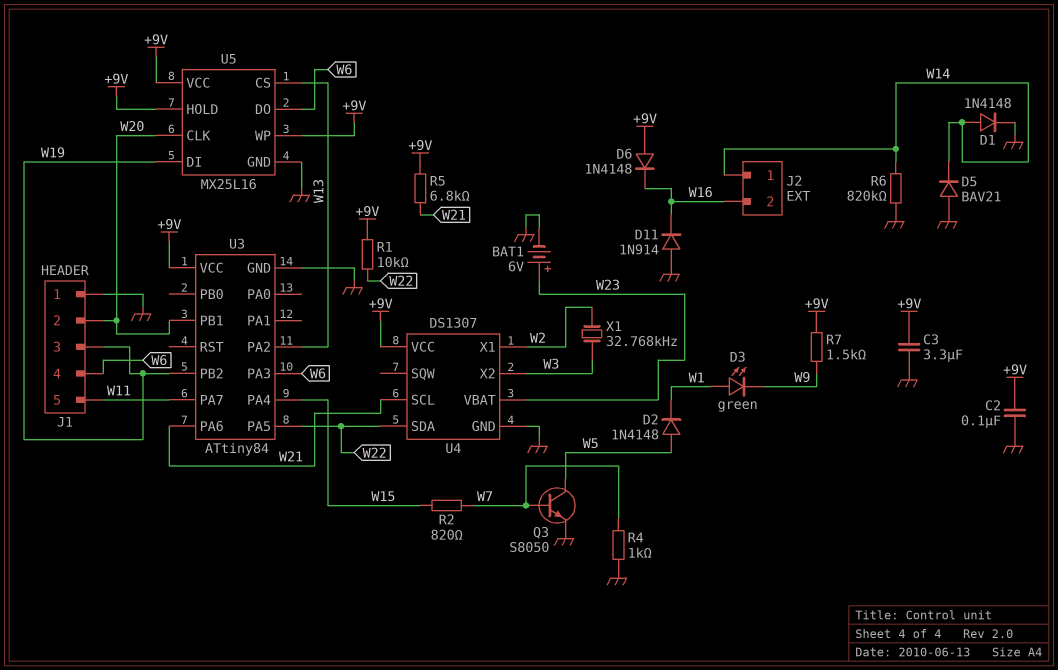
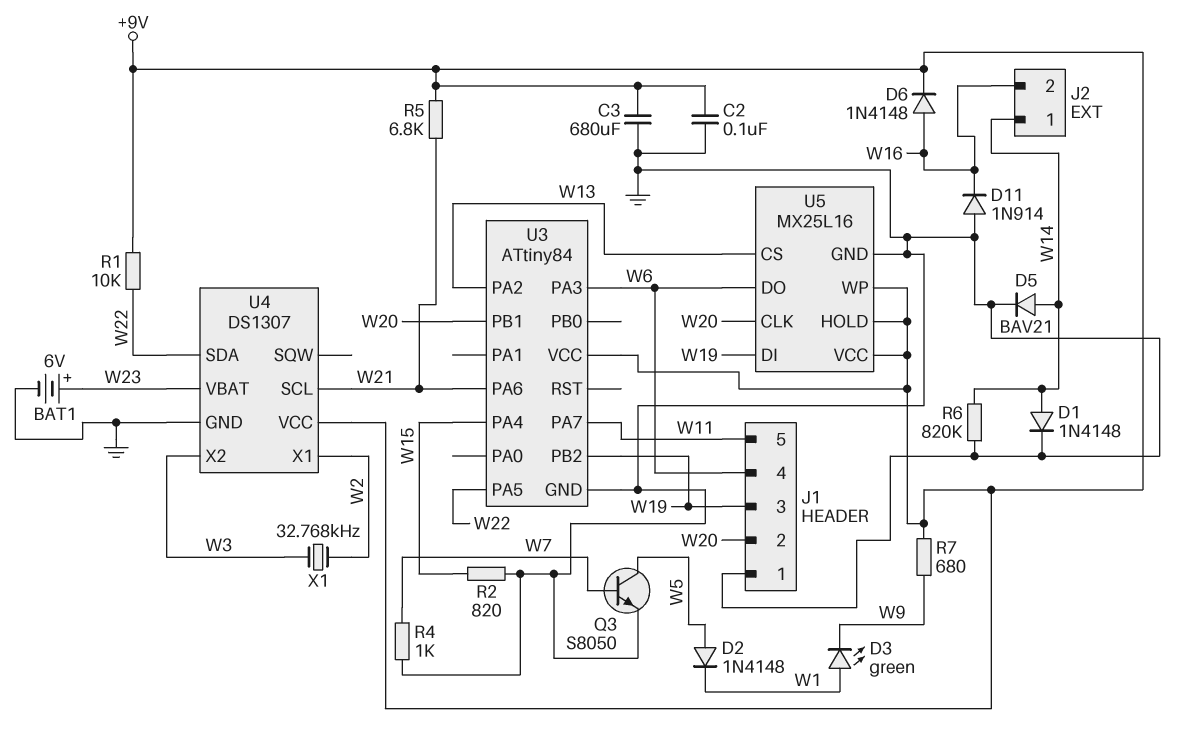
C3: 3.3uF (+9V, GND) -> 680uF (+9V, GND)
D5: diode BAV21 (A GND, K W14) -> diode BAV21 (A W14, K GND)
D6: diode 1N4148 (A +9V, K W16) -> diode 1N4148 (A W16, K +9V)
R2: 820 (W7, W15) -> 820 (GND, W15)
R7: 1.5k (+9V, W9) -> 680 (+9V, W9)

